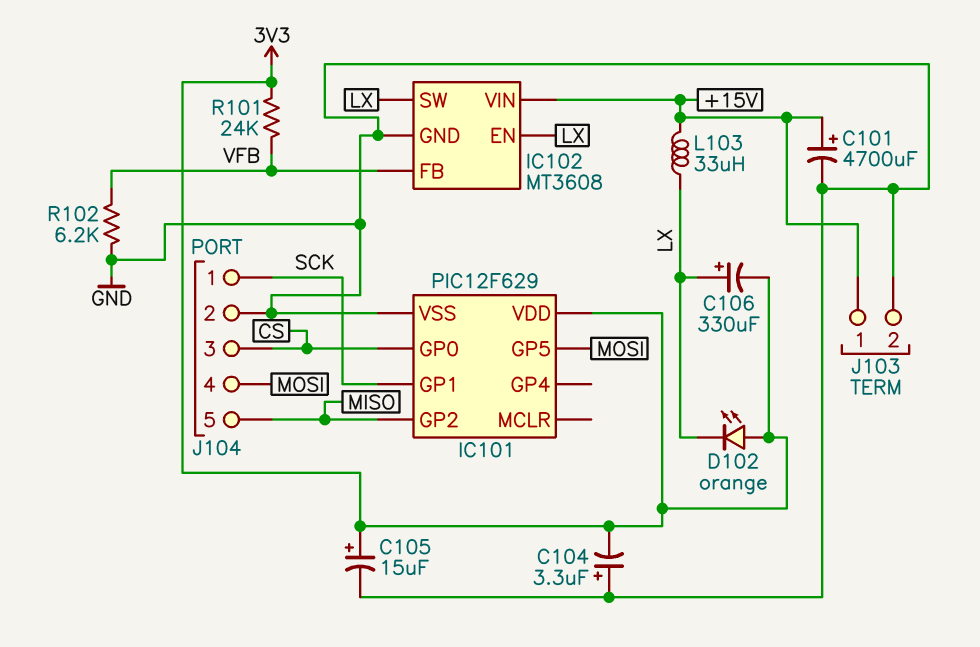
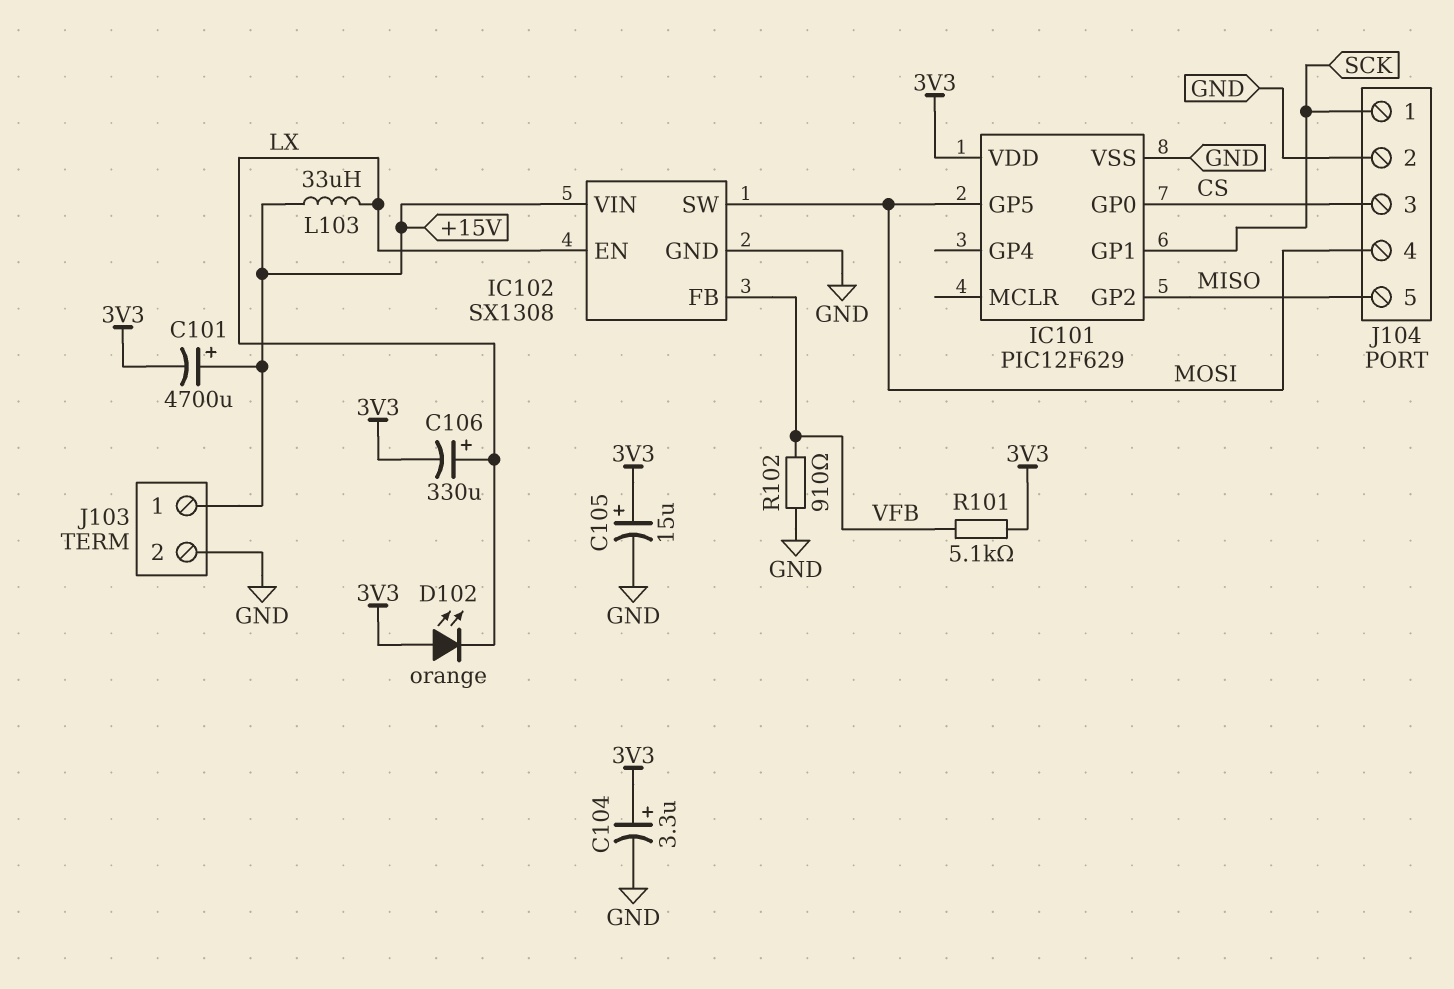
C101: 4700uF (plus +15V, minus GND) -> 4700uF (plus +15V, minus 3V3)
C104: 3.3uF (plus GND, minus 3V3) -> 3.3uF (plus 3V3, minus GND)
IC102: MT3608 -> SX1308
IC102 pin SW: LX -> MOSI
R101: 24k (3V3, VFB) -> 5.1k (3V3, VFB)
R102: 6.2k (GND, VFB) -> 910 (GND, VFB)

